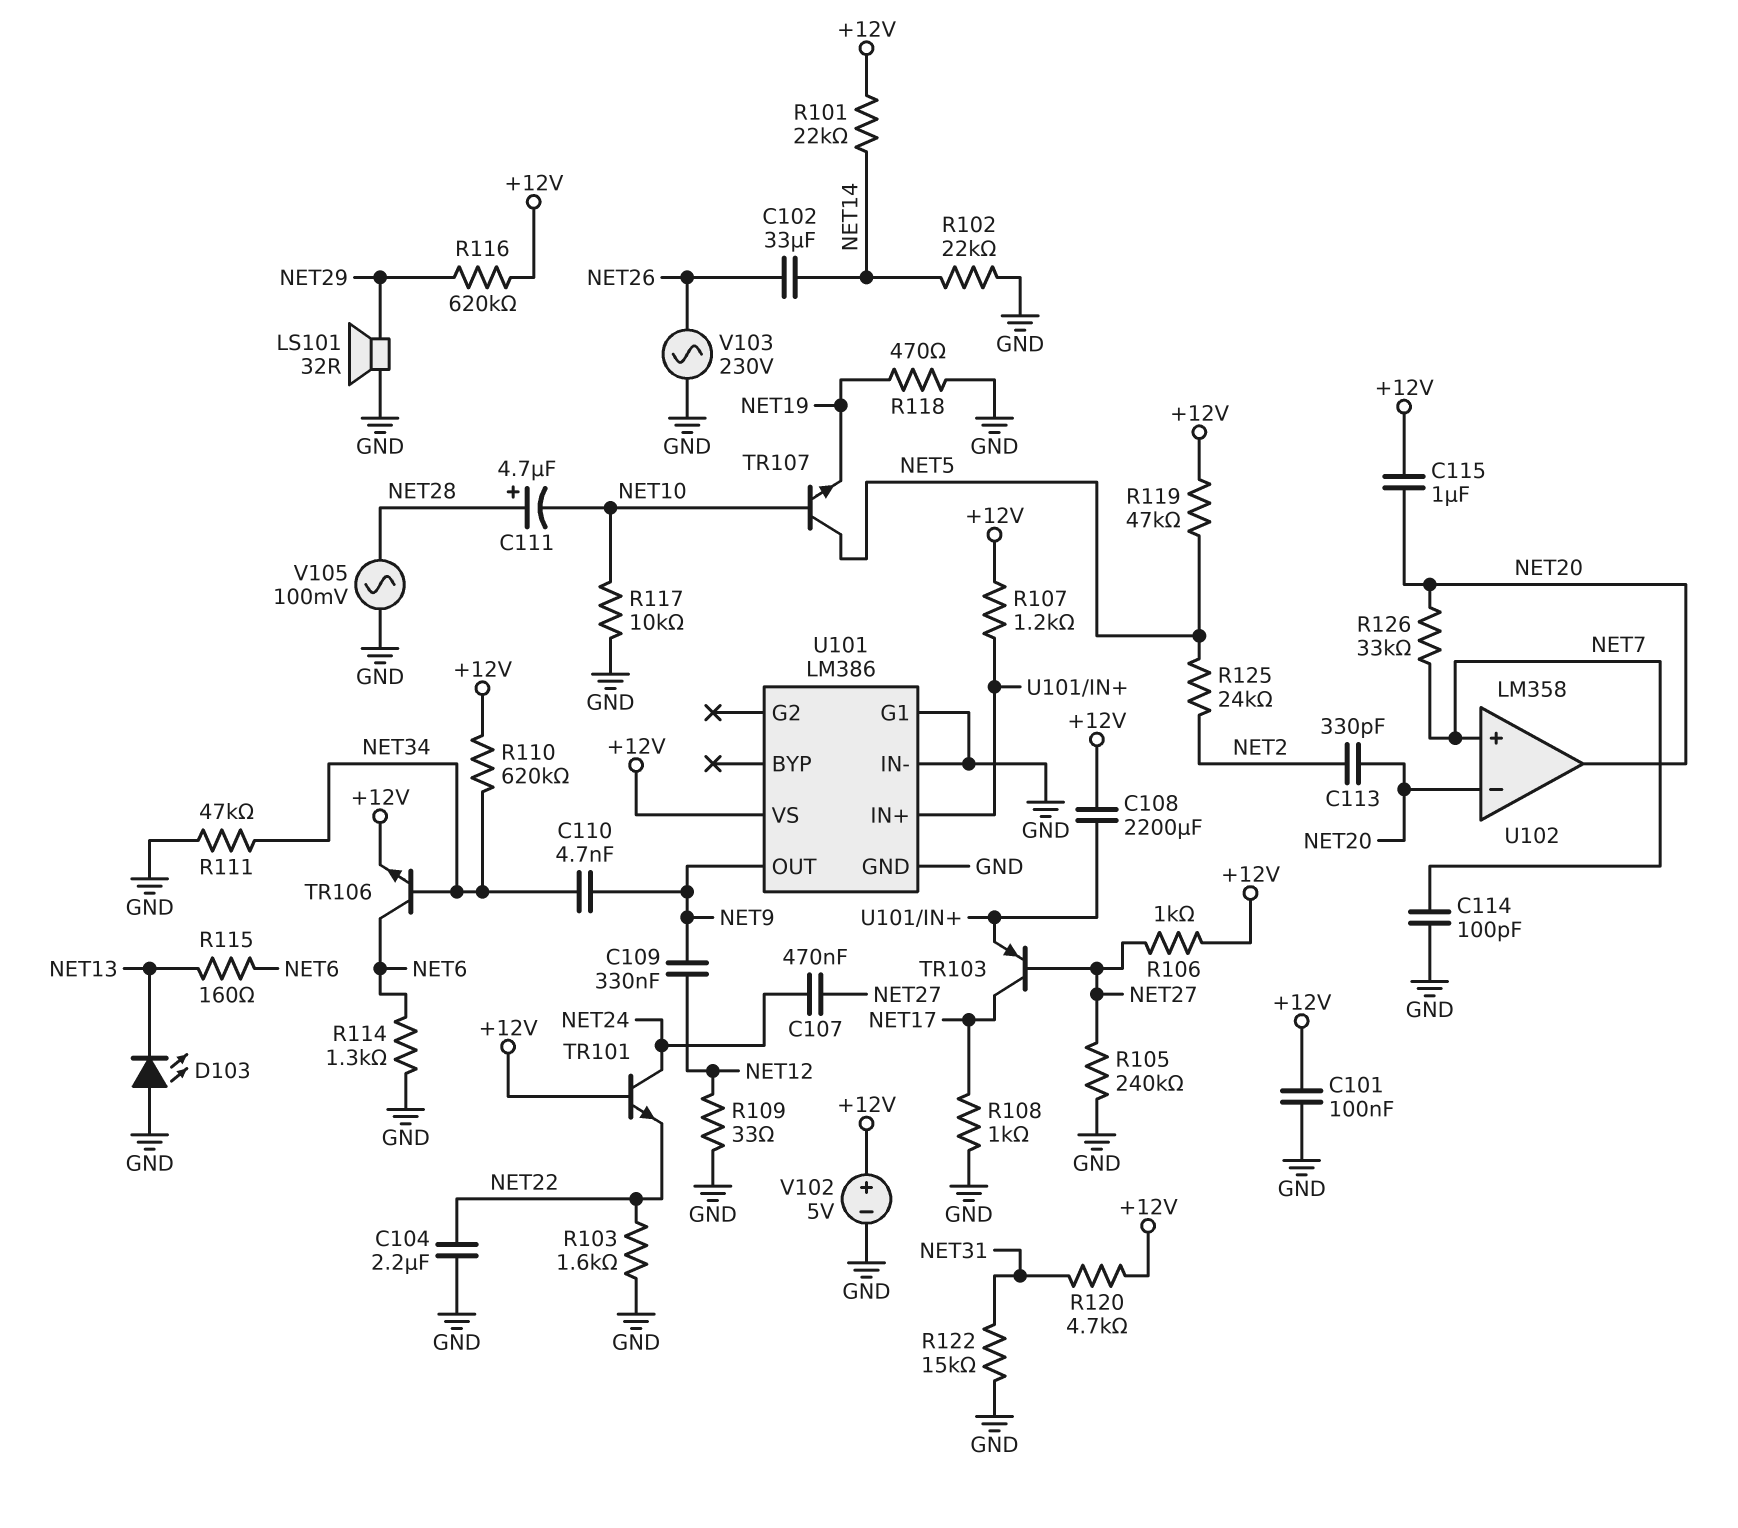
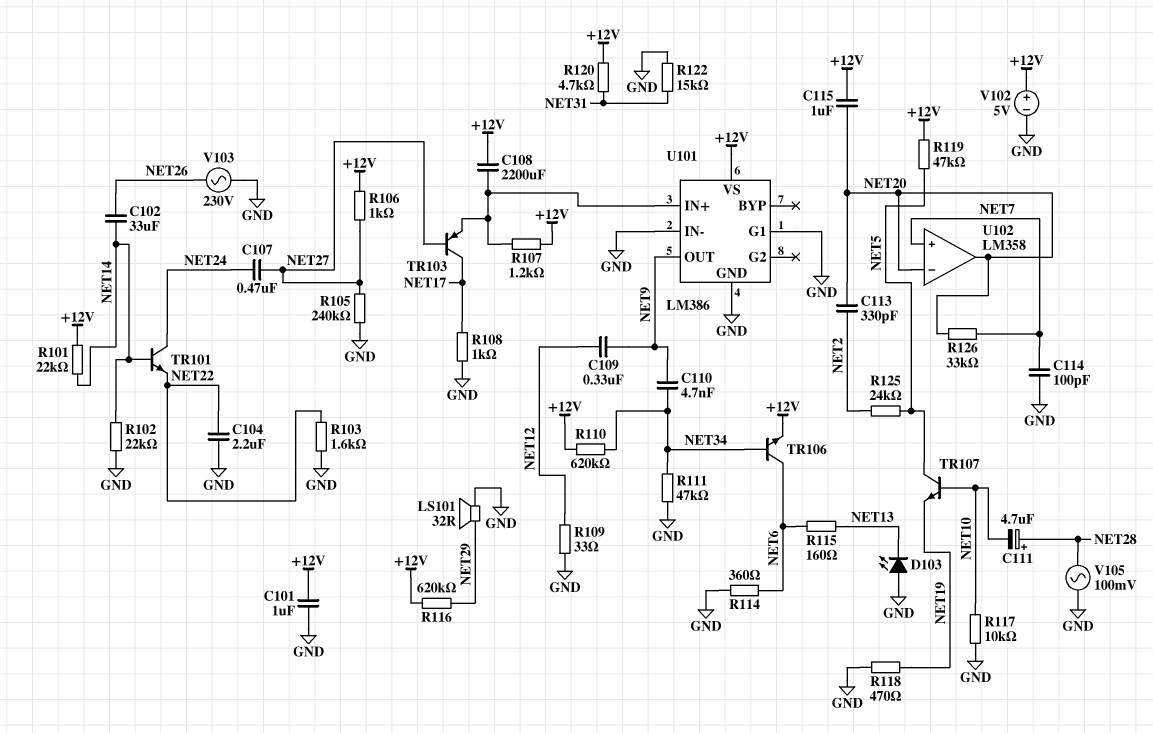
C101: 100nF (+12V, GND) -> 1uF (+12V, GND)
R114: 1.3k (GND, NET6) -> 360 (GND, NET6)
TR101: NPN (B +12V, C NET24, E NET22) -> NPN (B NET14, C NET24, E NET22)

